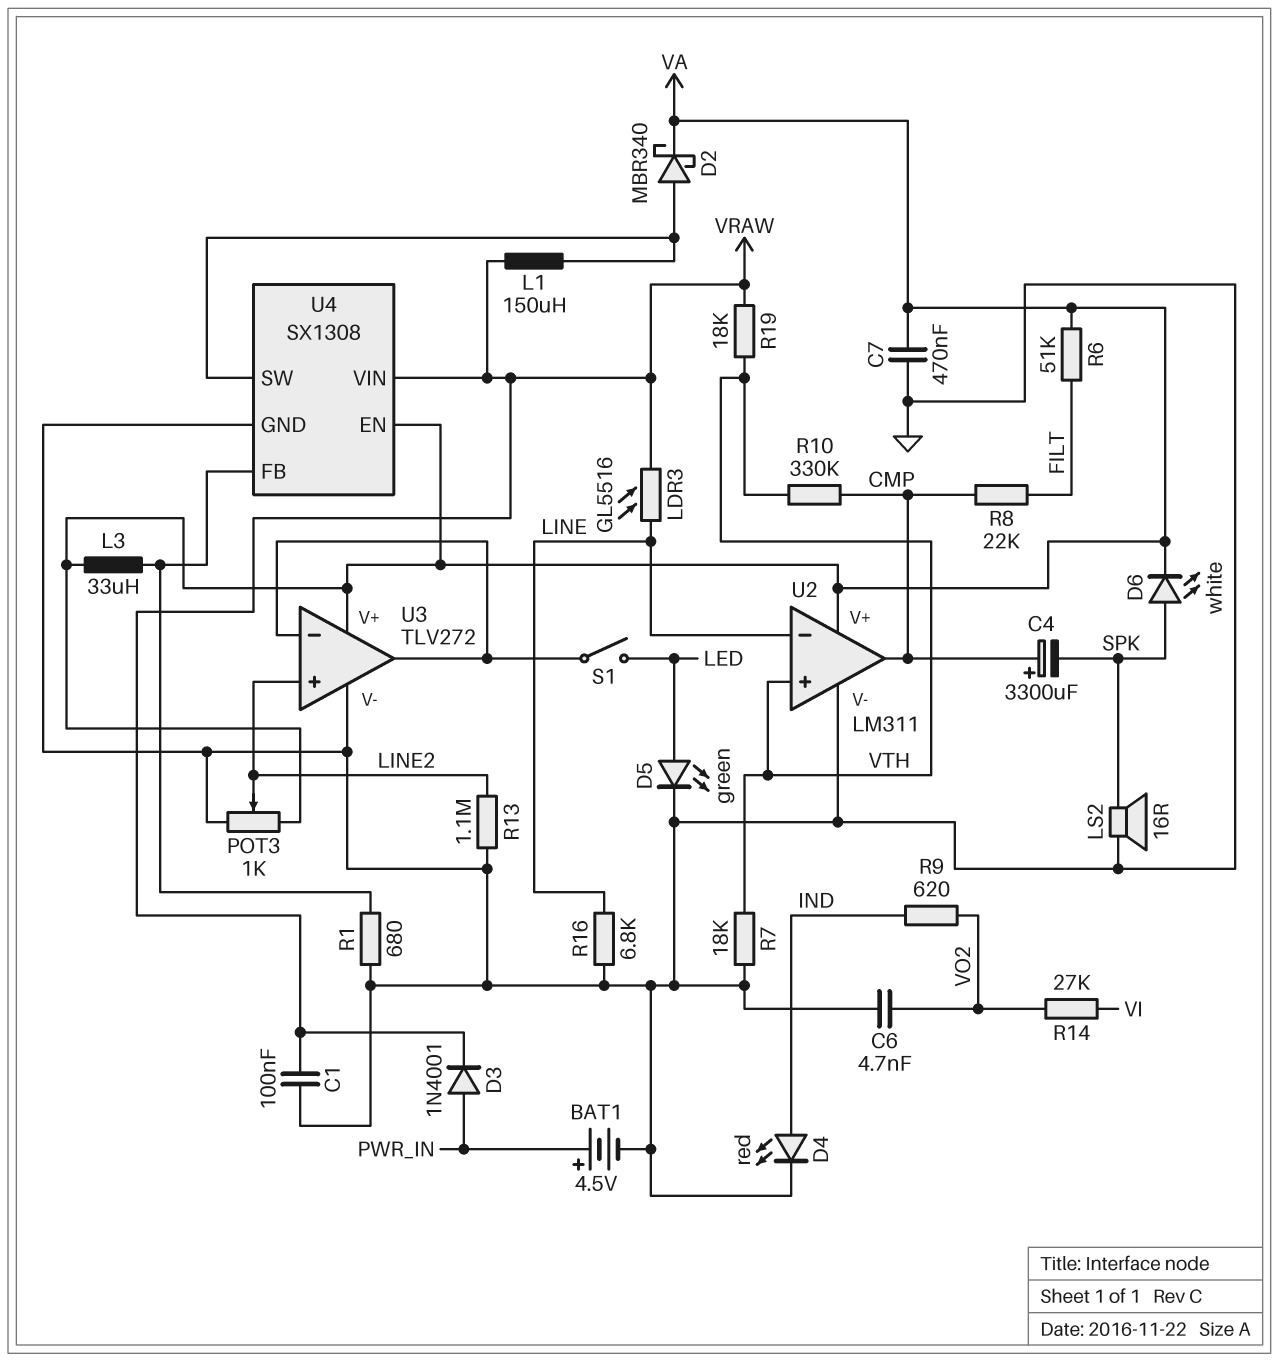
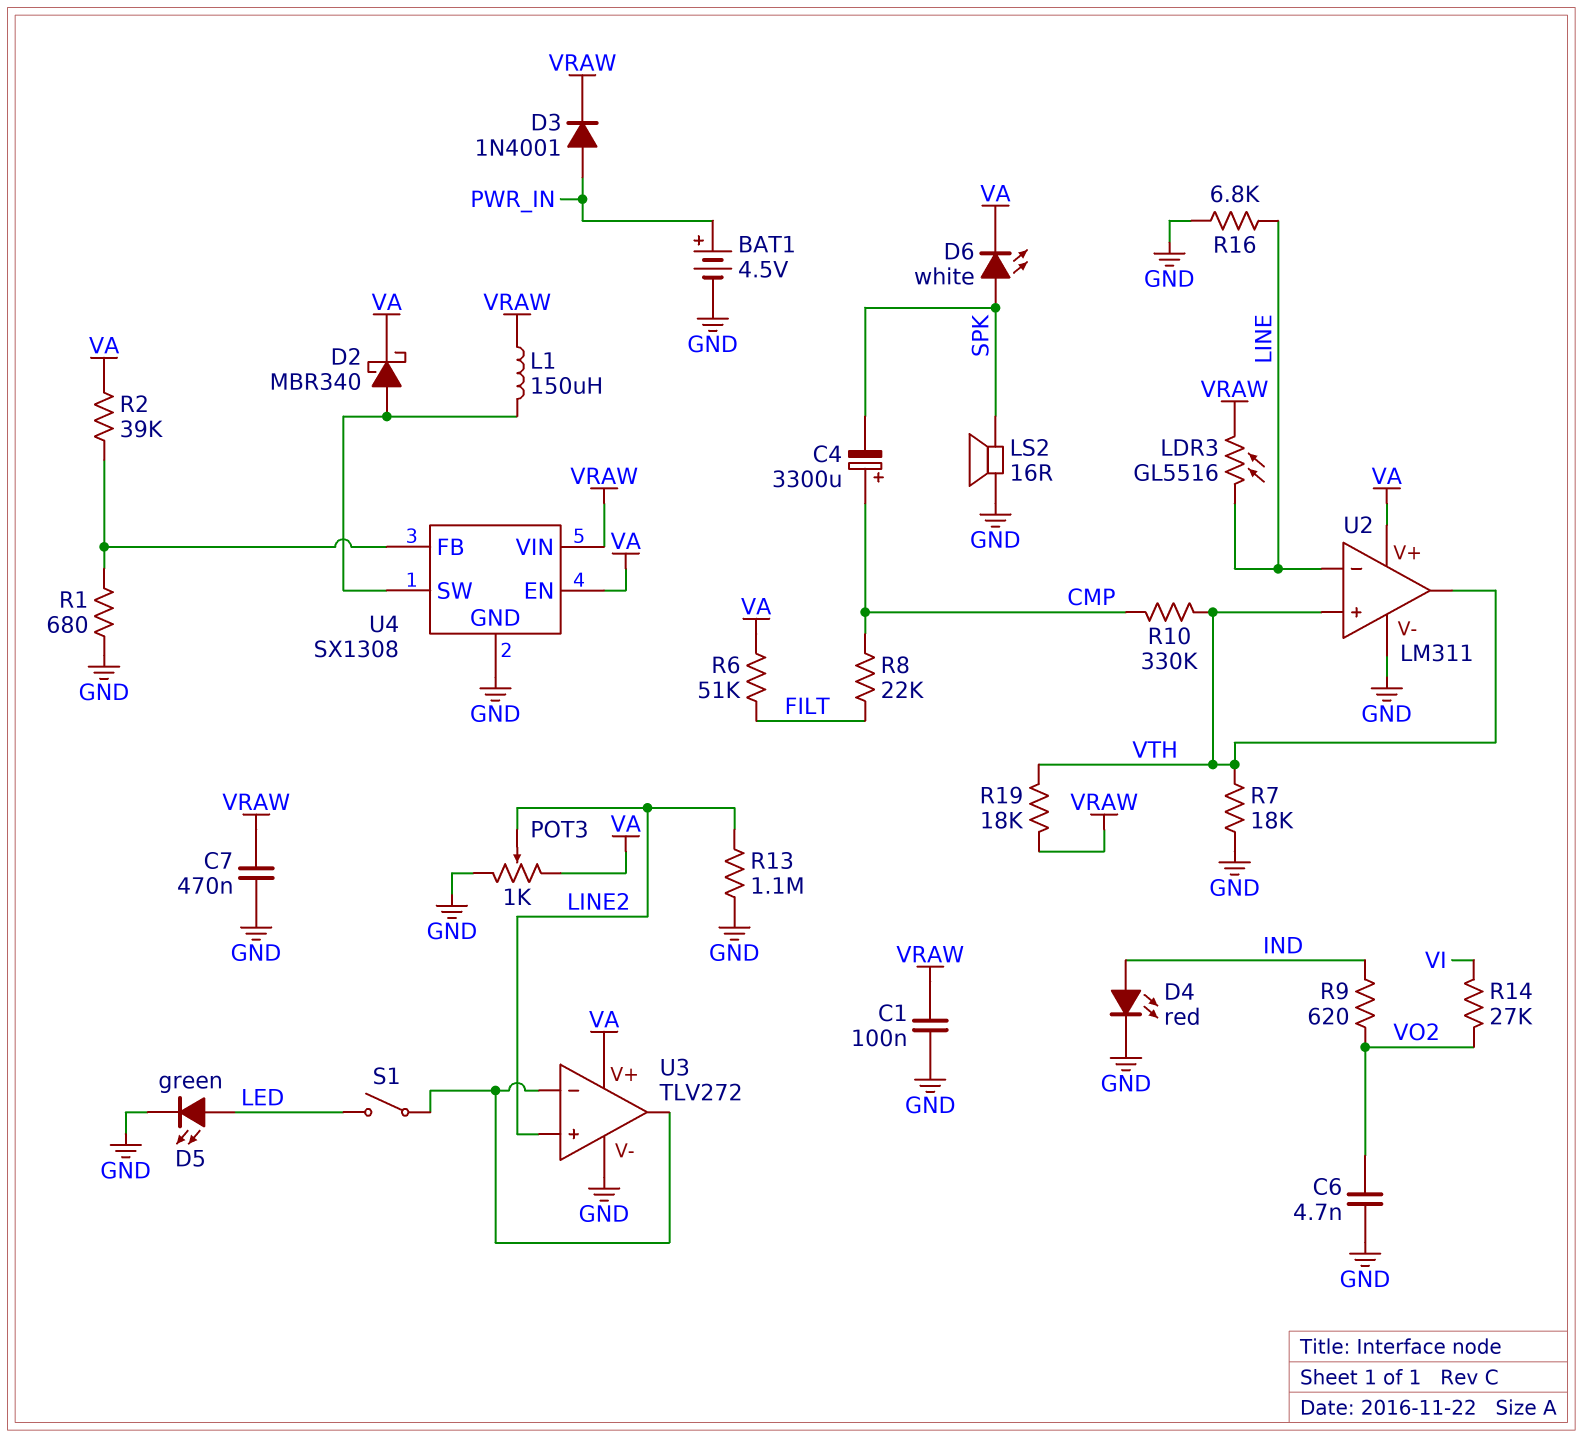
C7: 470nF (GND, VA) -> 470nF (GND, VRAW)
L3: 33uH (U4/FB, VA) -> none
R2: none -> 39k (U4/FB, VA)
U2 pin out: CMP -> VTH

